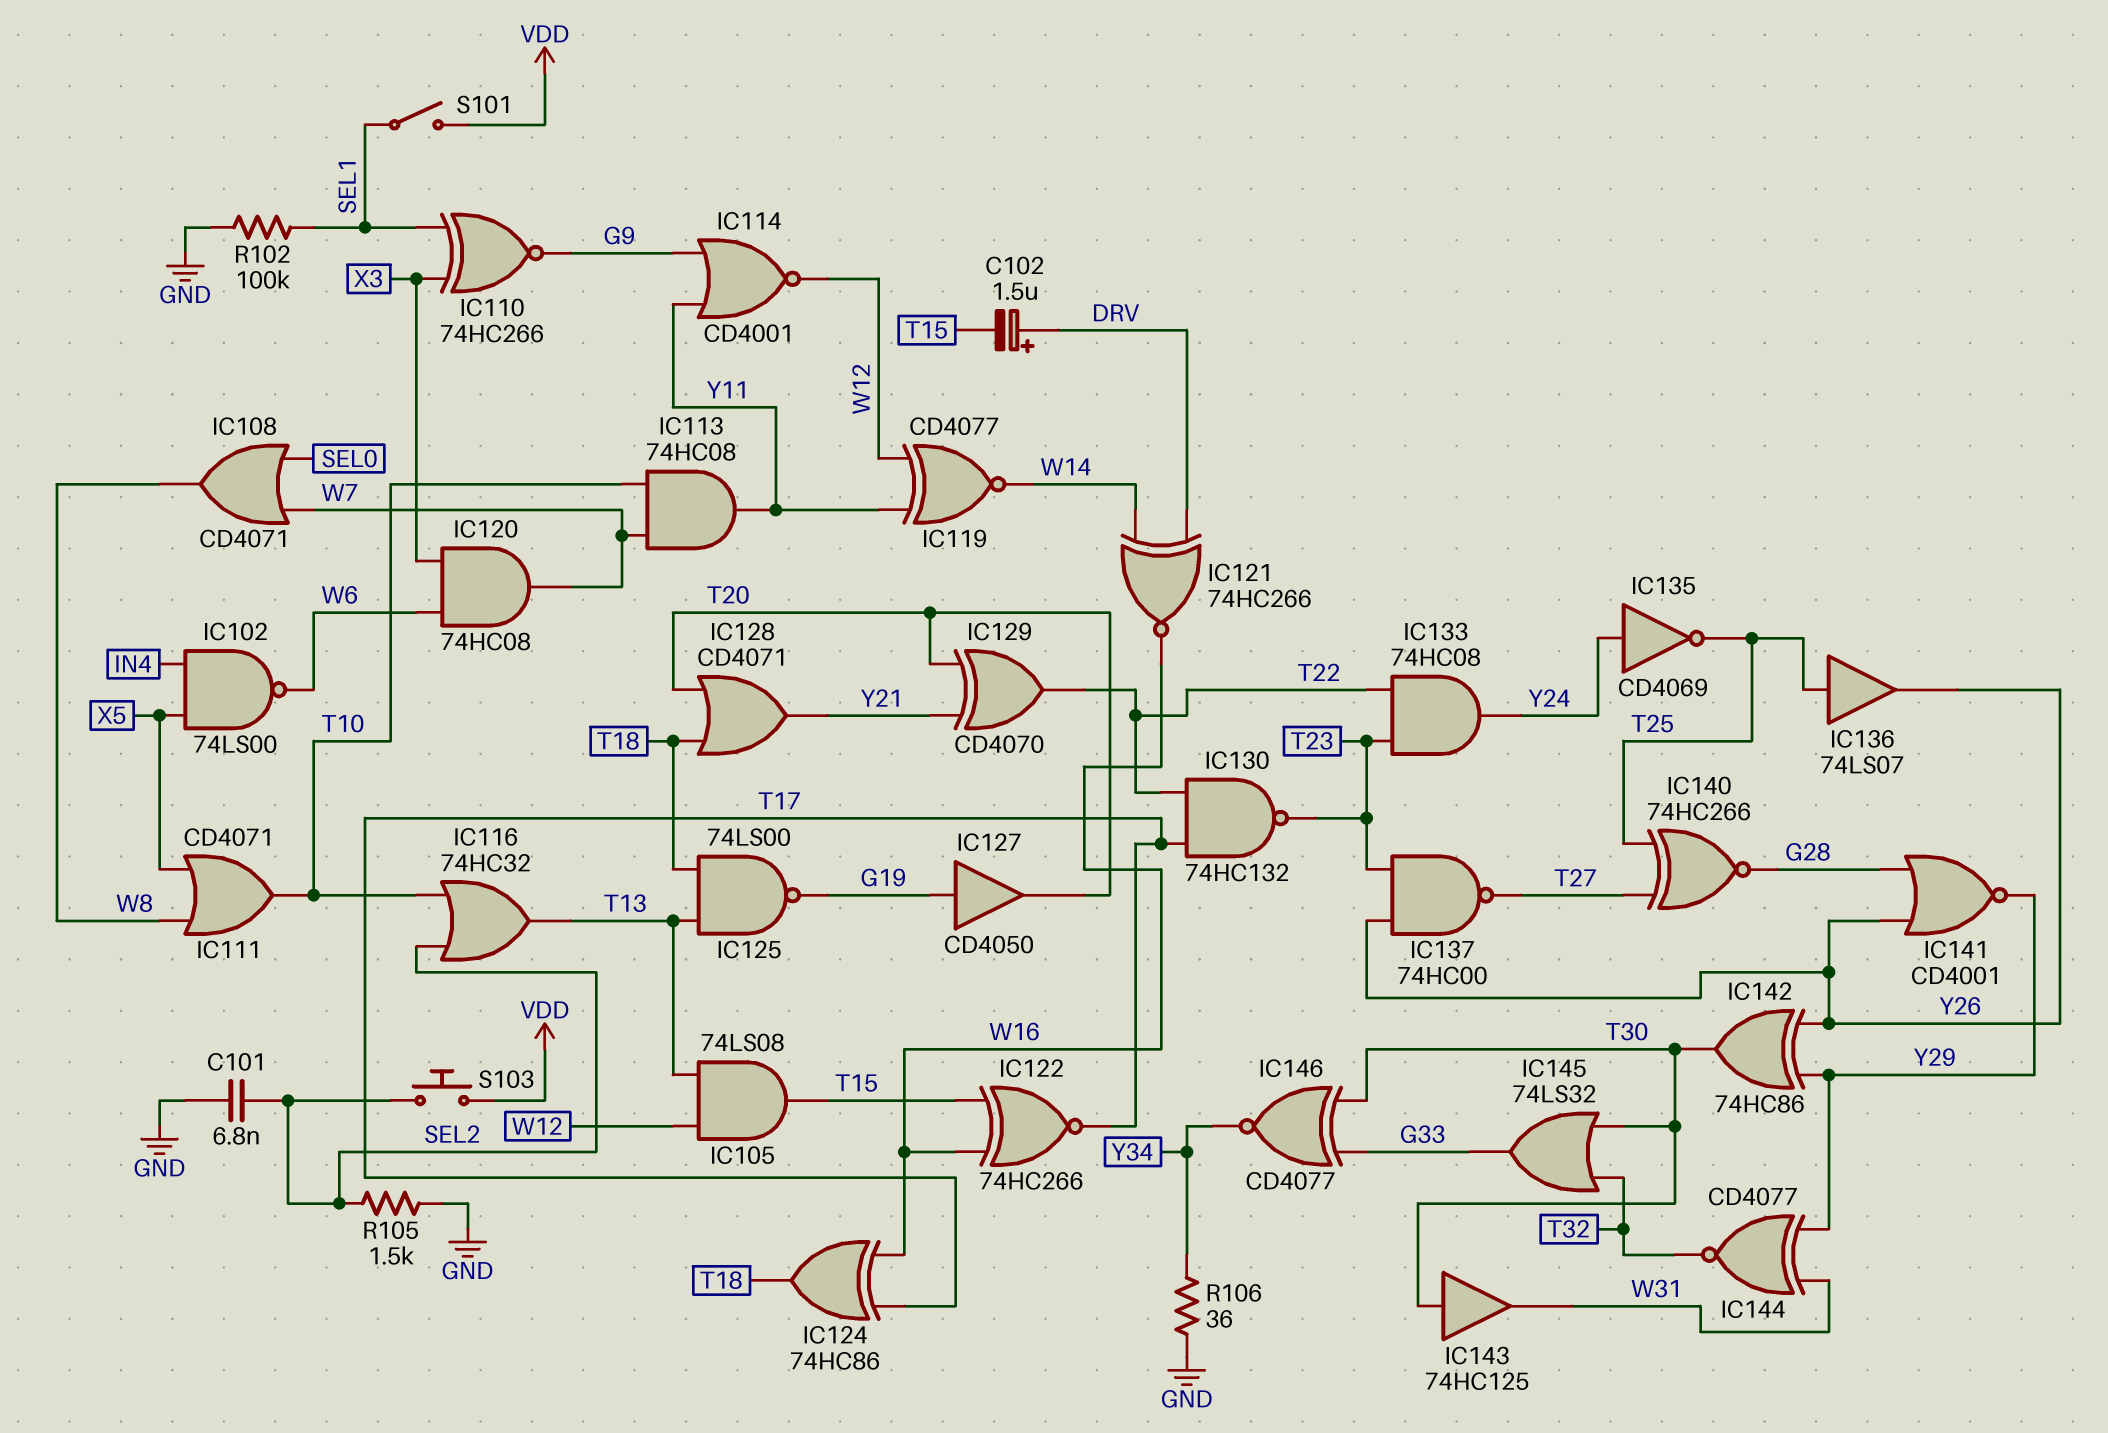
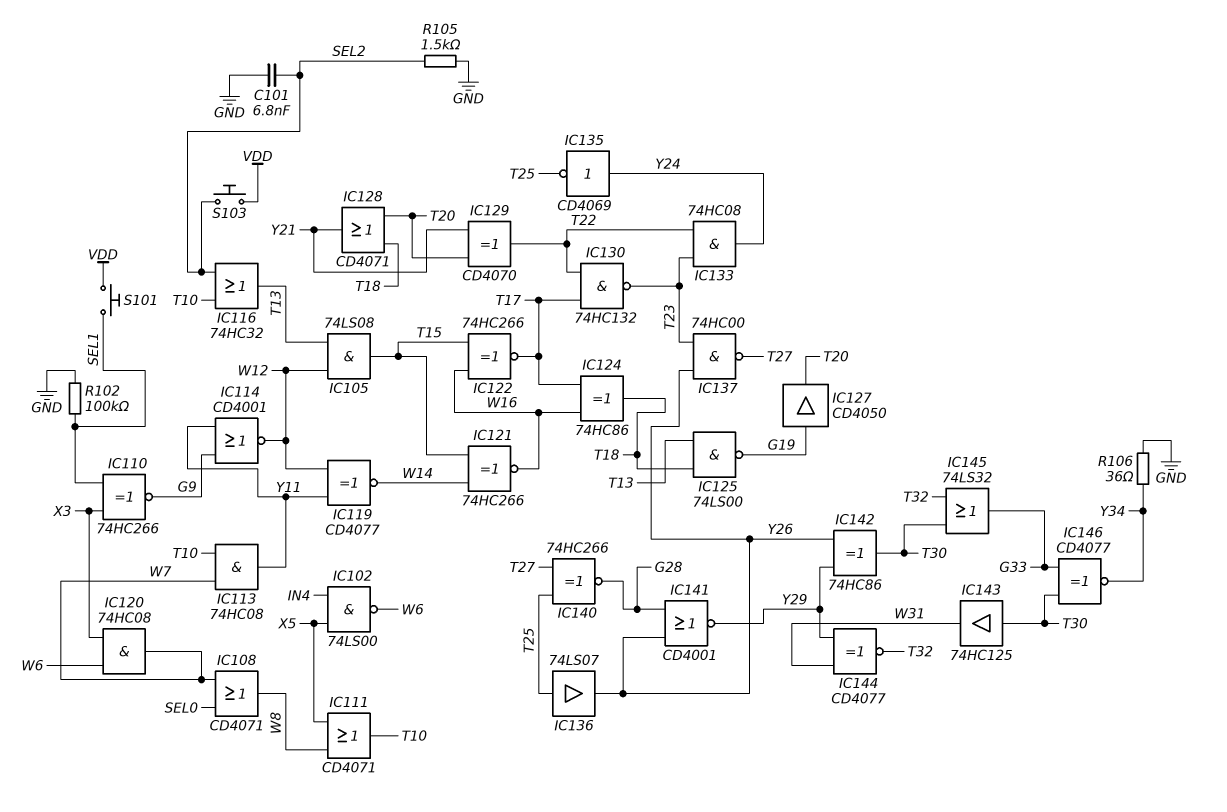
C102: 1.5uF (plus DRV, minus T15) -> none
IC121: XNOR 74HC266 (in DRV, in W14, out W16) -> XNOR 74HC266 (in T15, in W14, out W16)
S101: switch (SEL1, VDD) -> button (SEL1, VDD)

